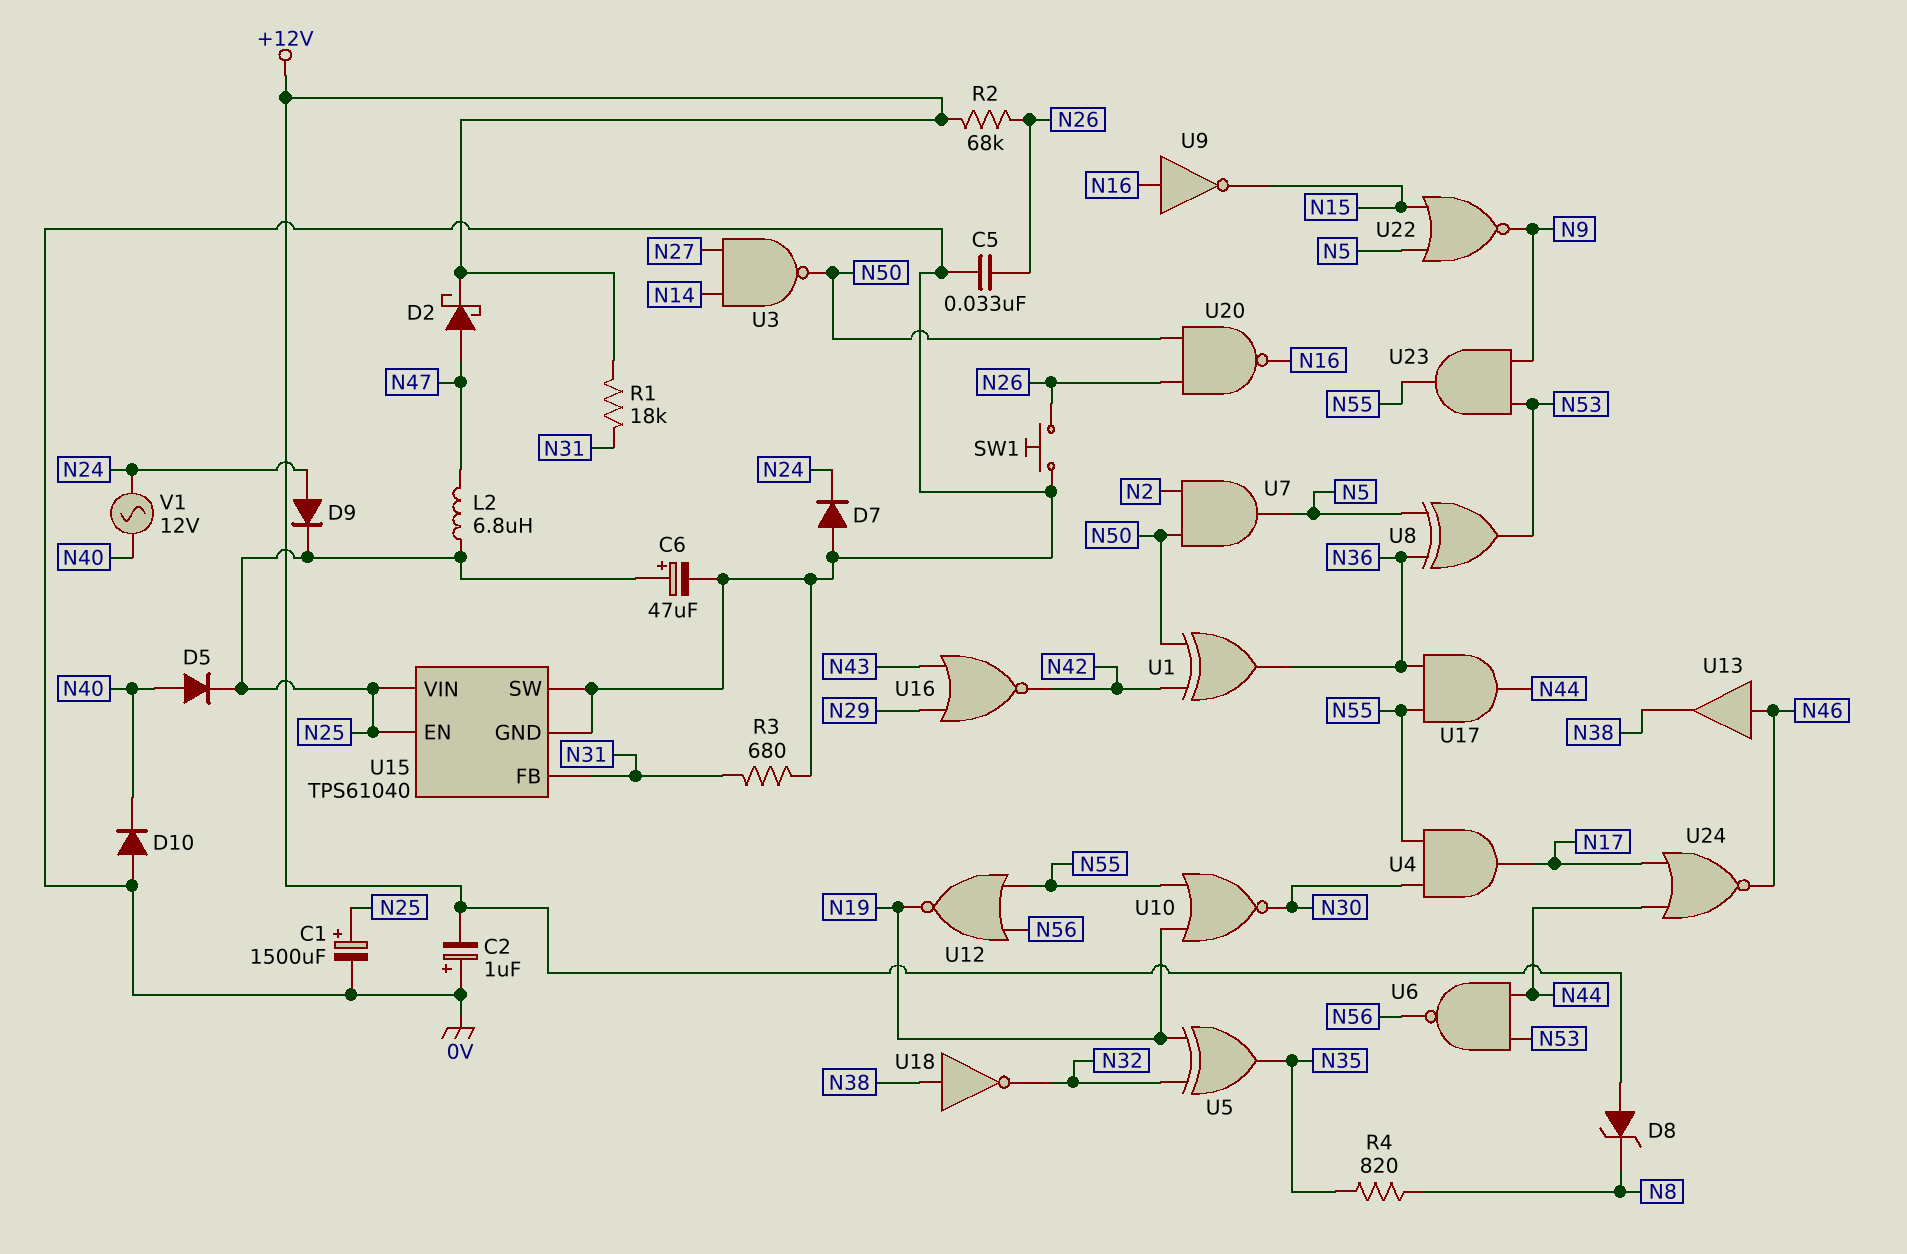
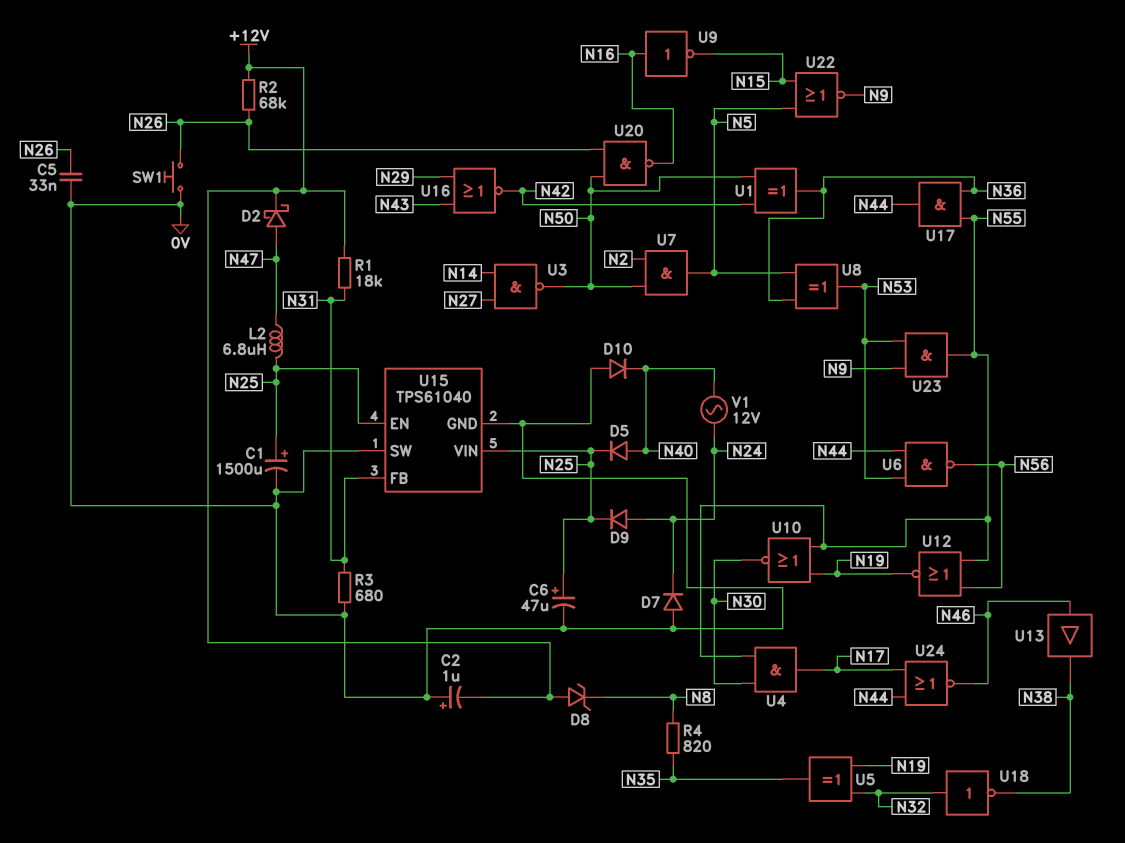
U18: NOT (in N38, out N32) -> NOT (in N32, out N38)

